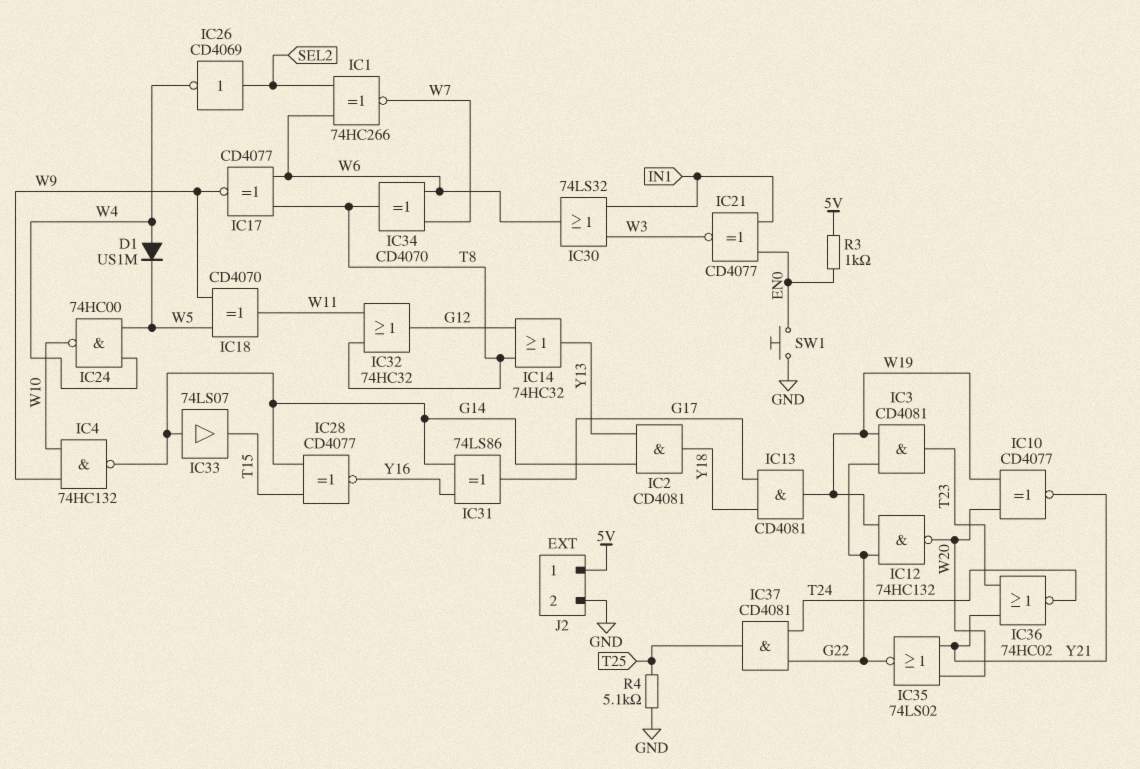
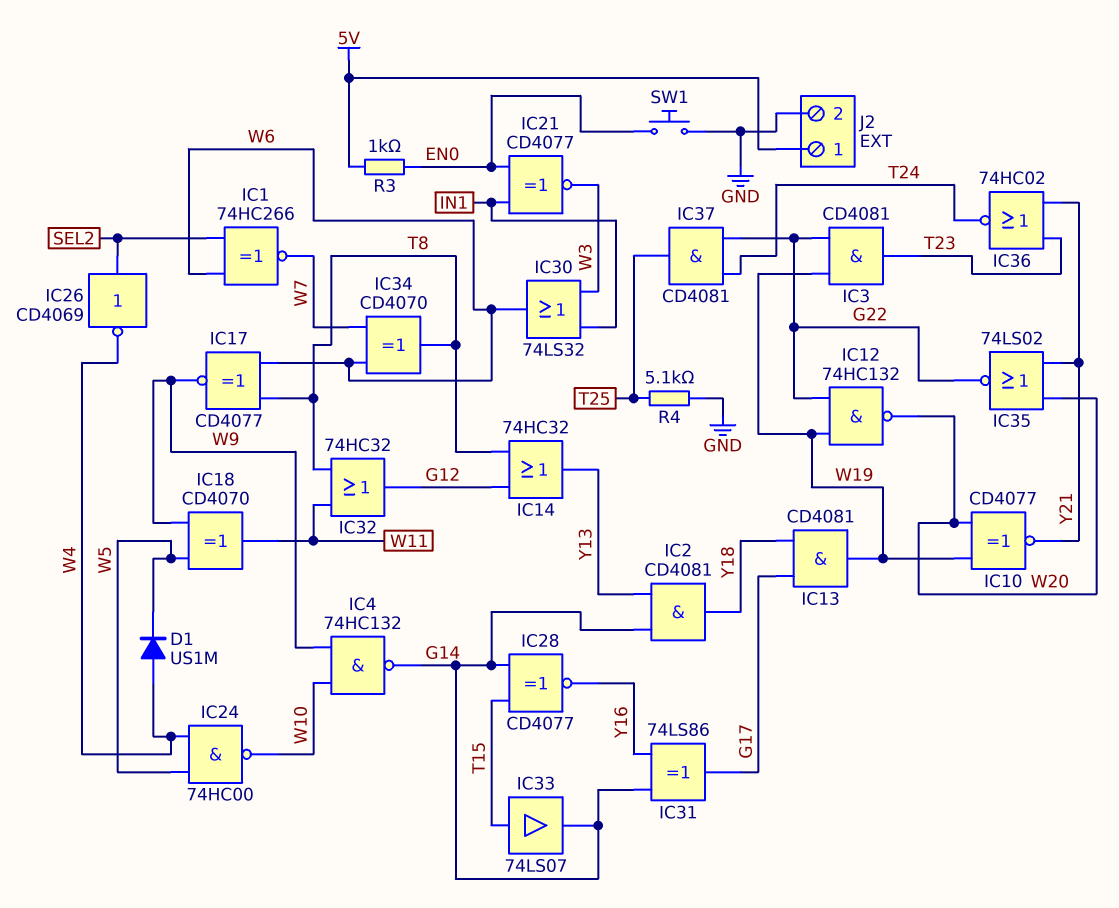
IC33: buffer 74LS07 (in G14, out T15) -> buffer 74LS07 (in T15, out G14)

